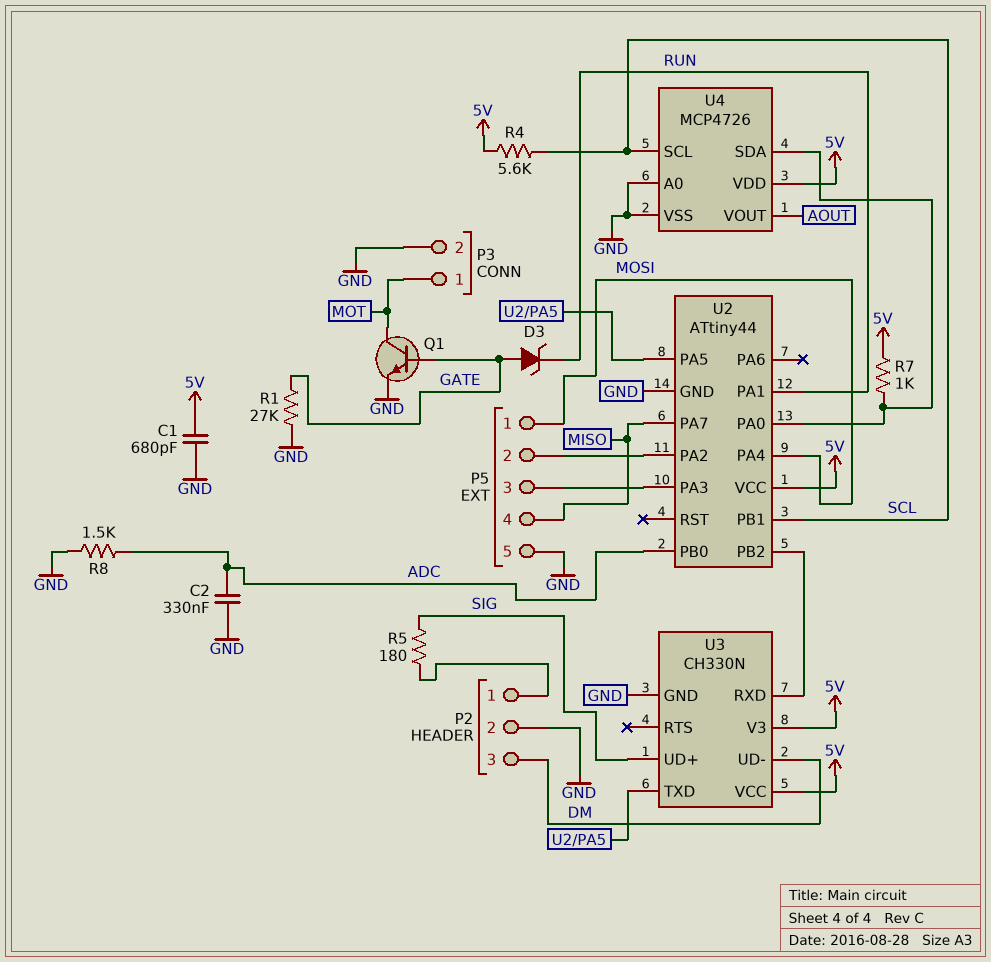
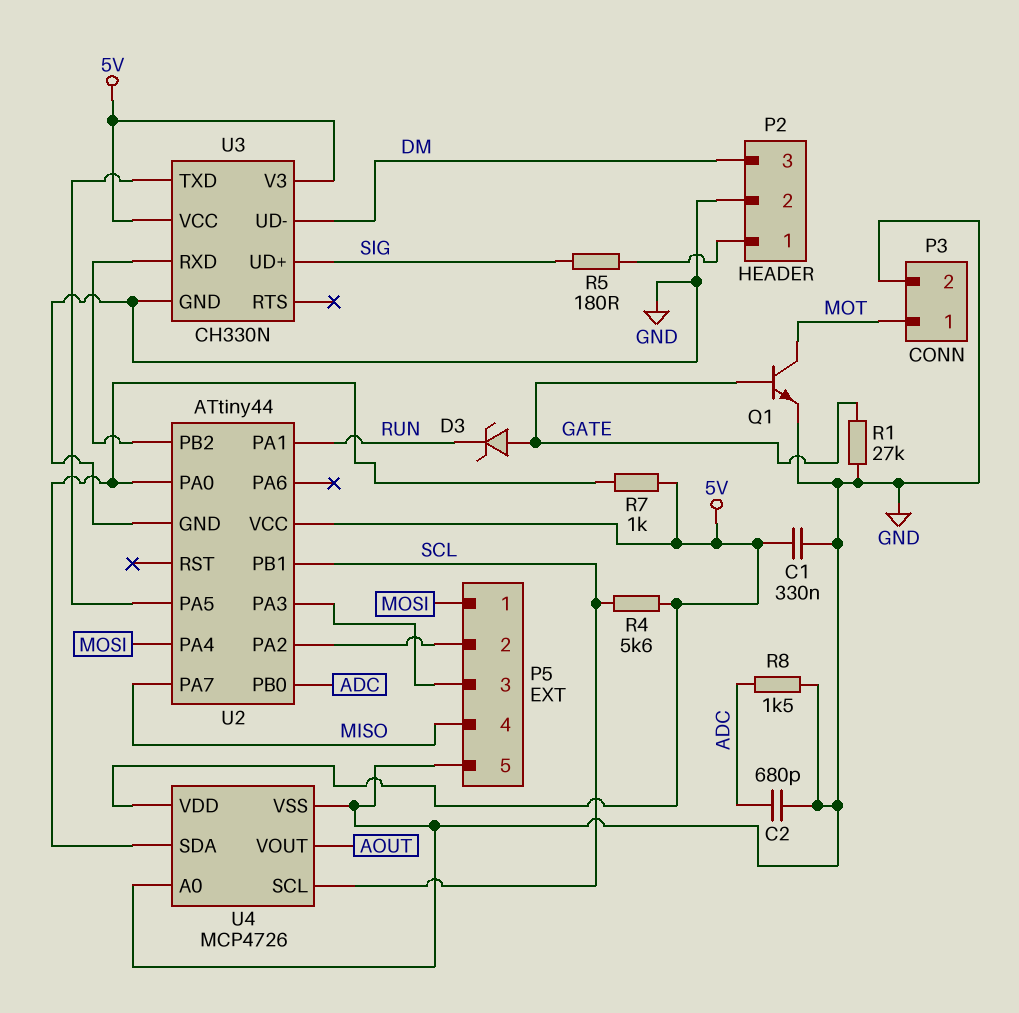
C1: 680pF (5V, GND) -> 330nF (5V, GND)
C2: 330nF (ADC, GND) -> 680pF (ADC, GND)

